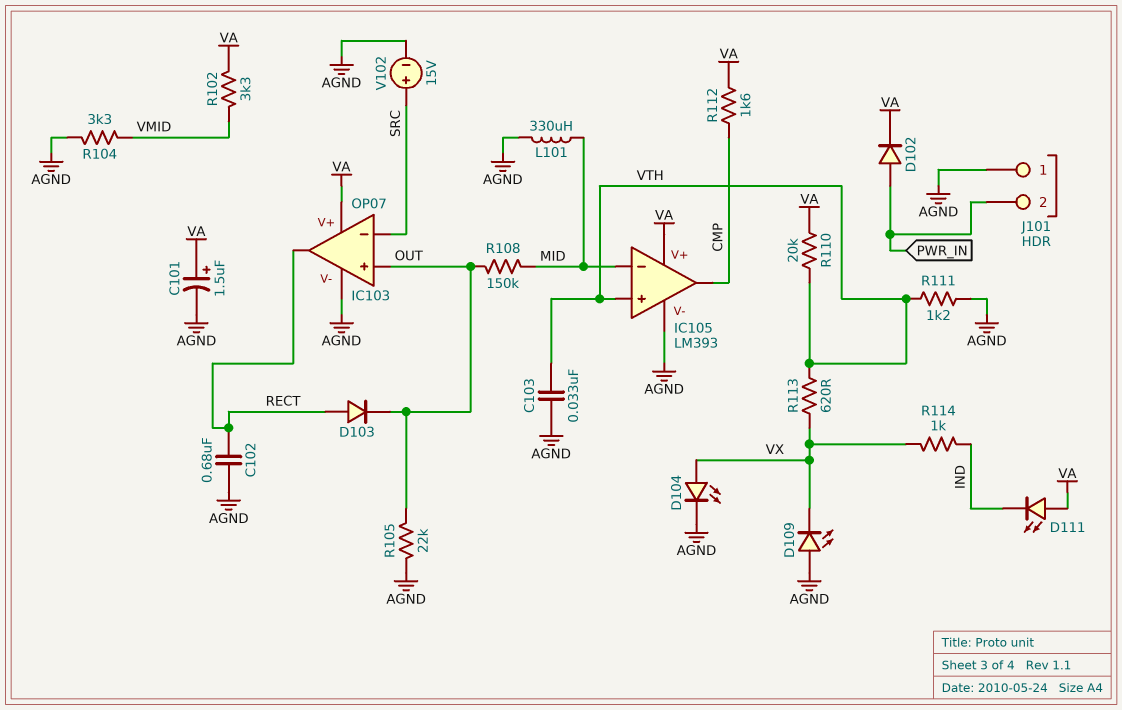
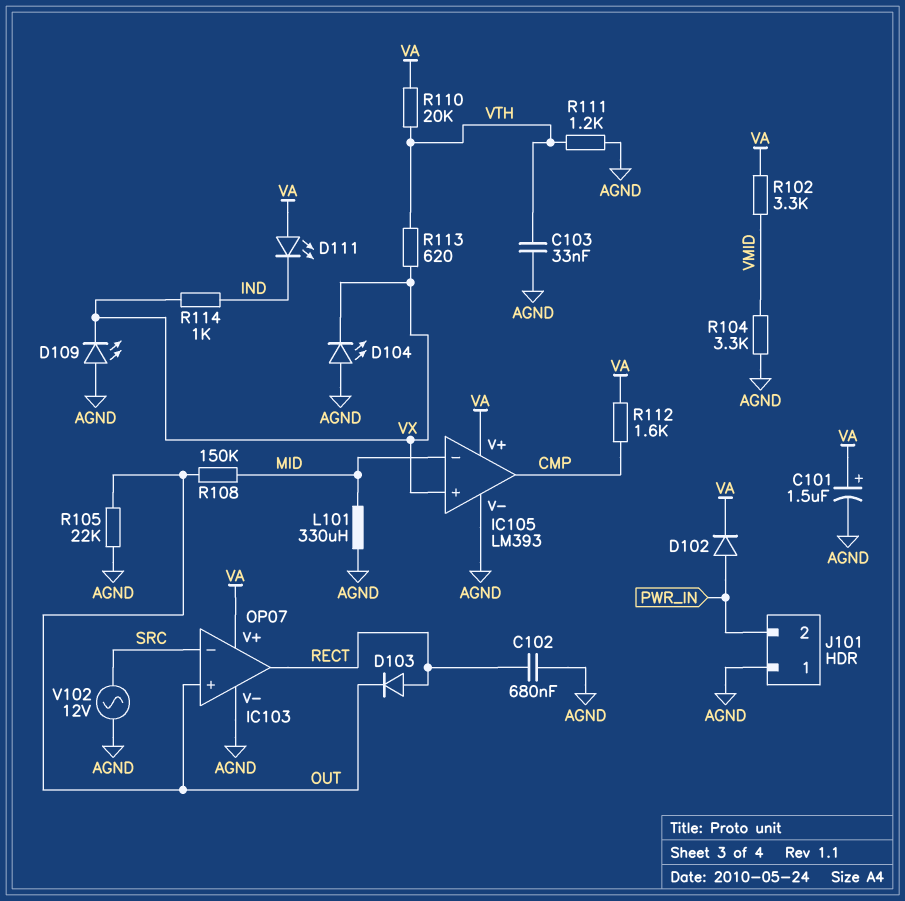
D104: LED (A VX, K AGND) -> LED (A AGND, K VX)
IC105 pin in+: VTH -> VX
V102: 15V (plus SRC, minus AGND) -> AC 12V (AGND, SRC)

